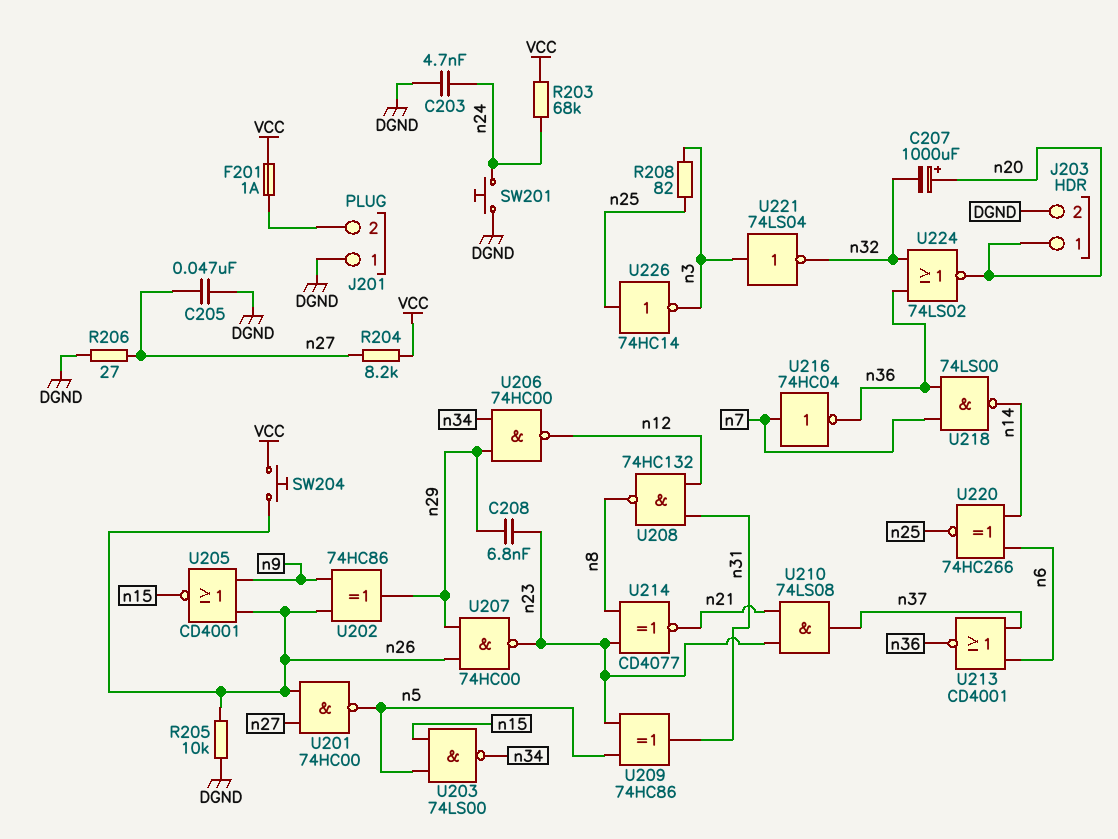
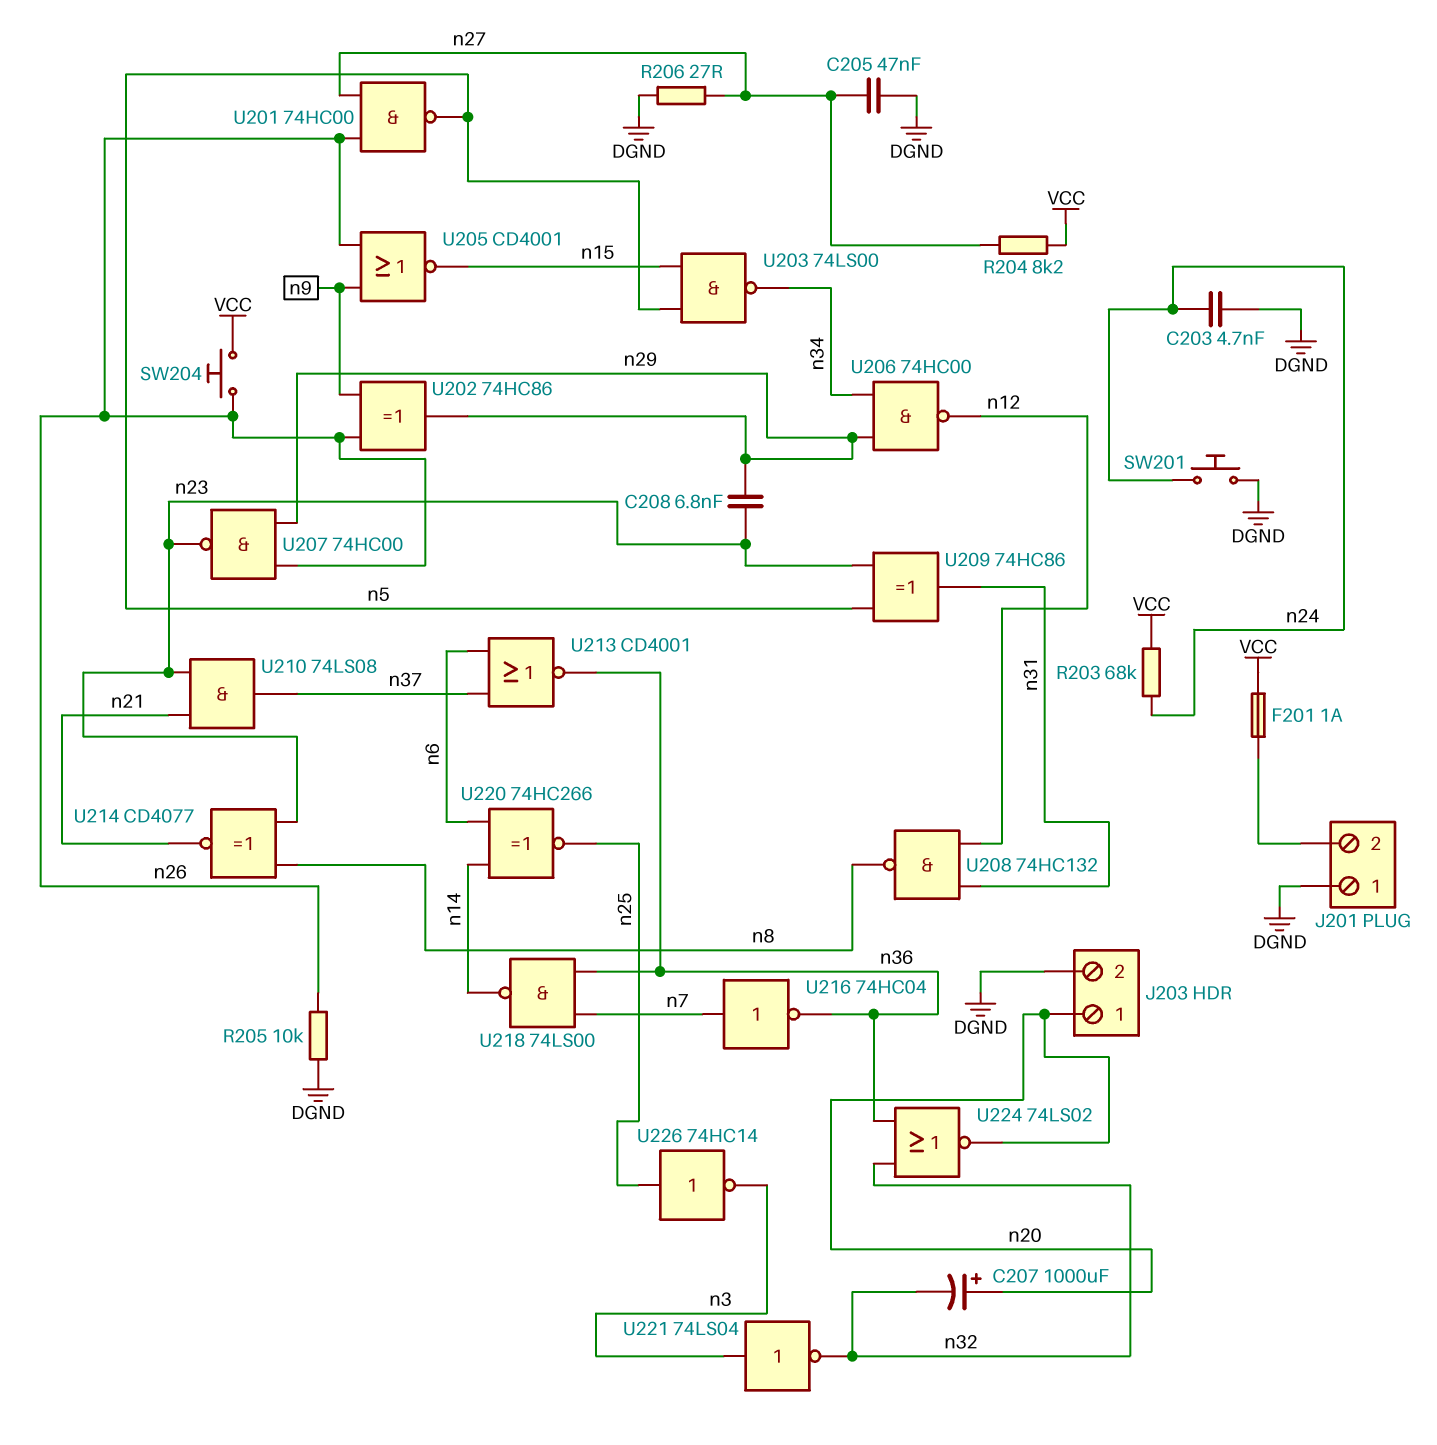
R208: 82 (n3, n25) -> none

